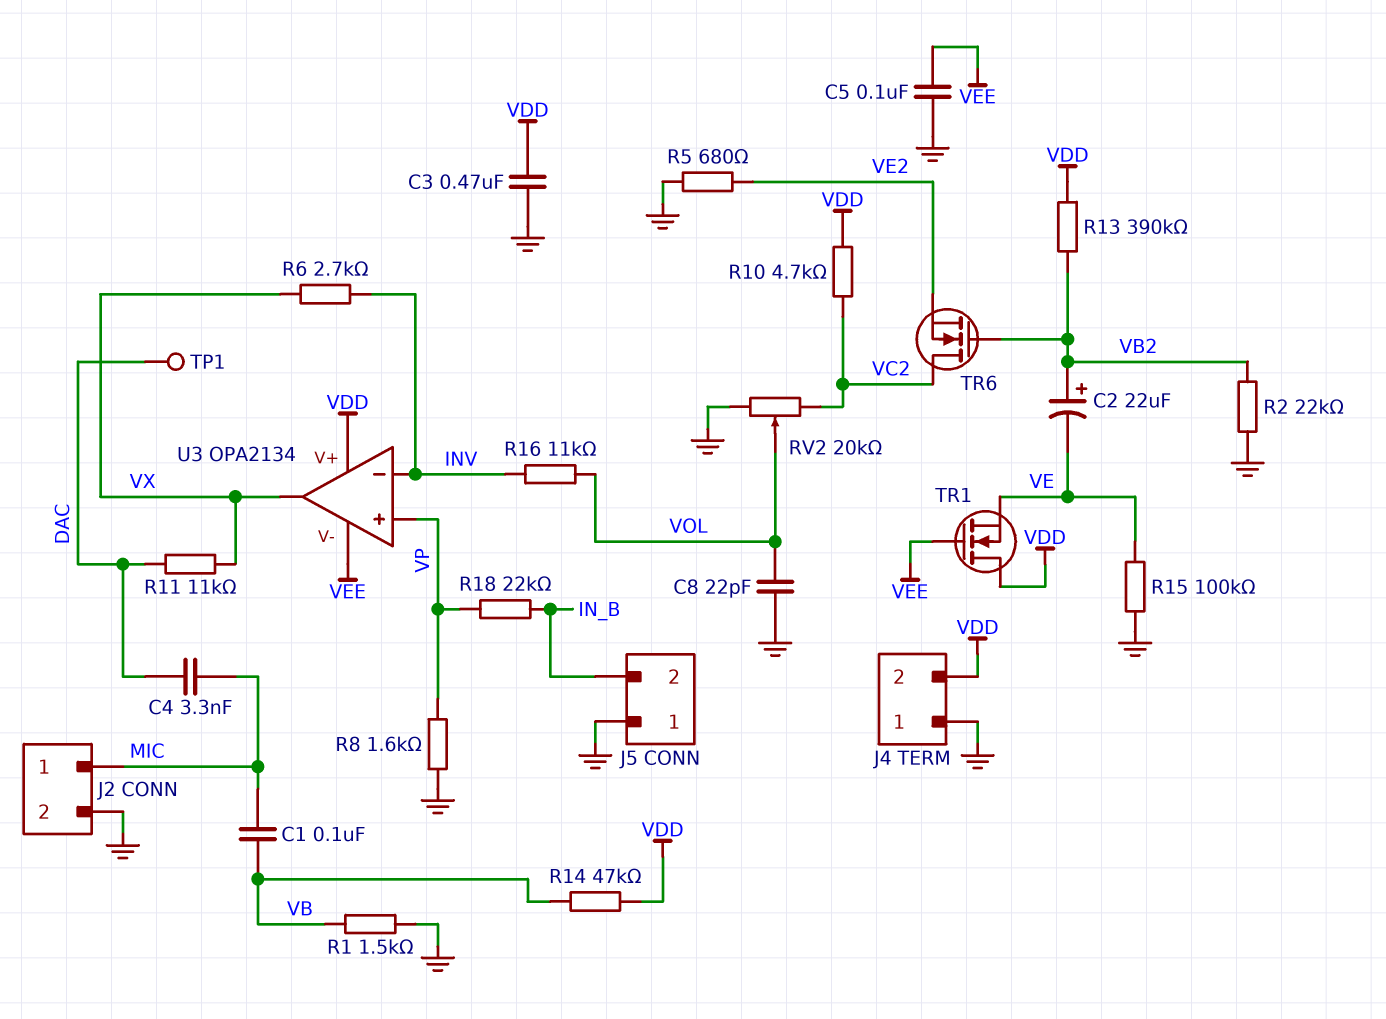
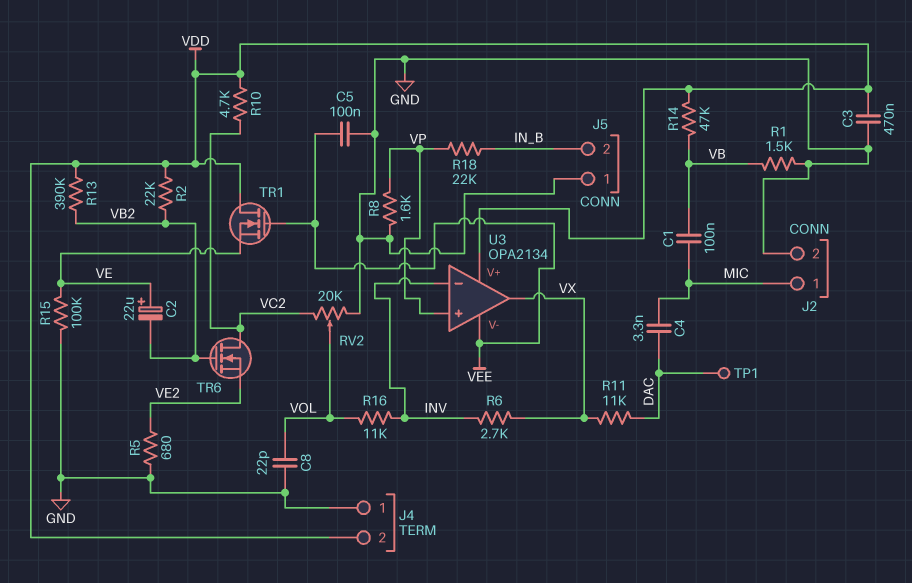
C2: 22uF (plus VB2, minus VE) -> 22uF (plus VE, minus VB2)
R2: 22k (GND, VB2) -> 22k (VB2, VDD)

